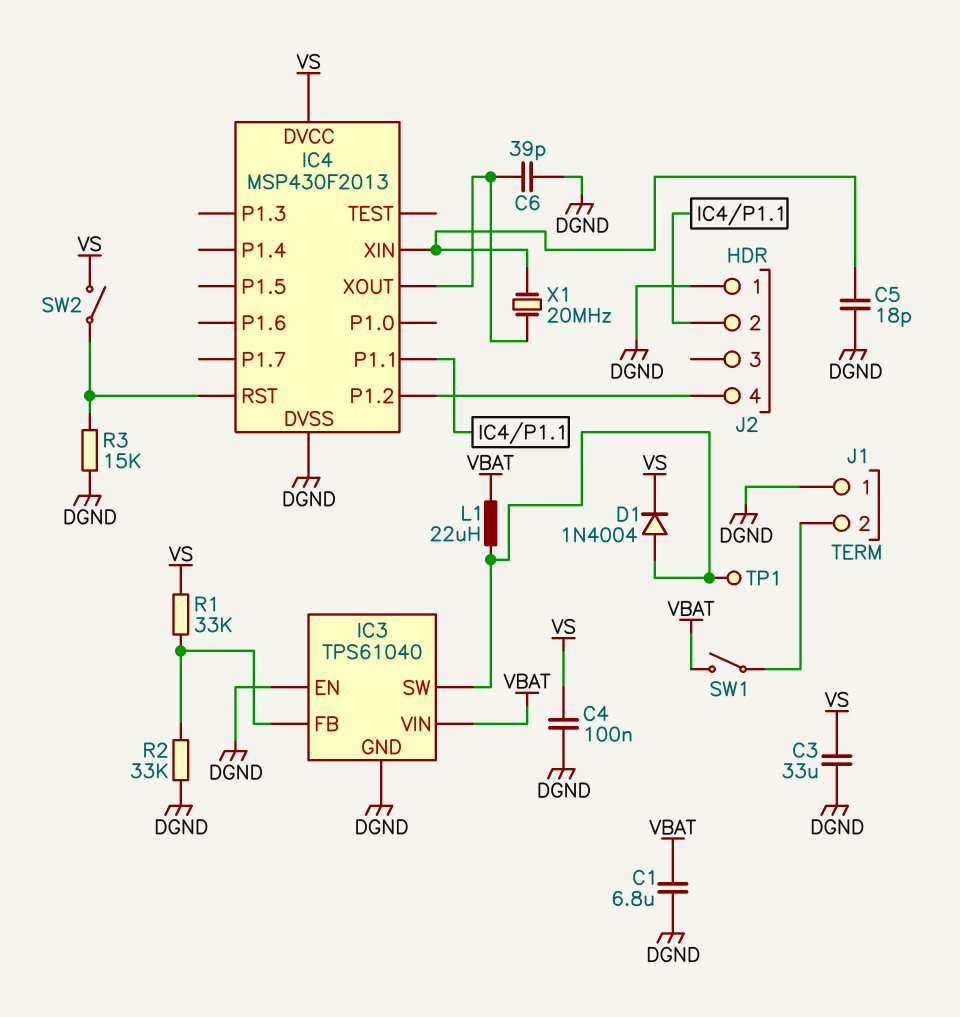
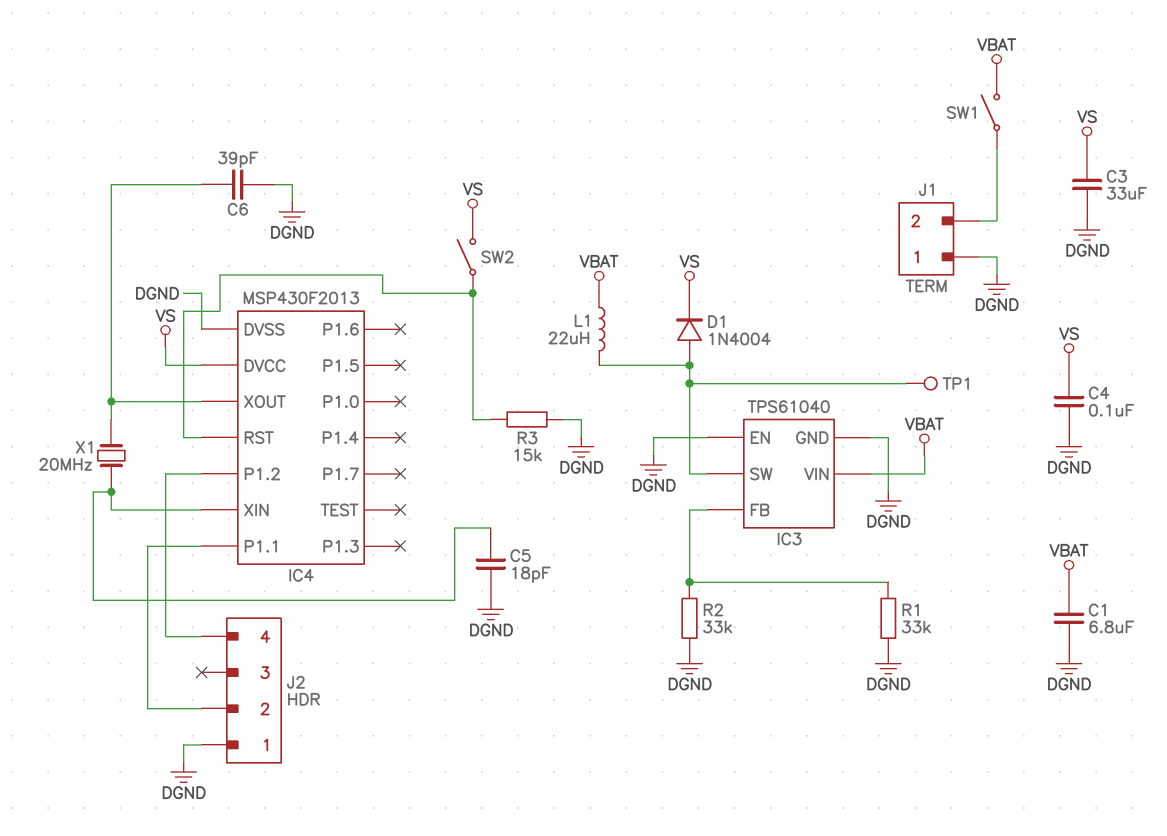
R1: 33k (IC3/FB, VS) -> 33k (DGND, IC3/FB)

